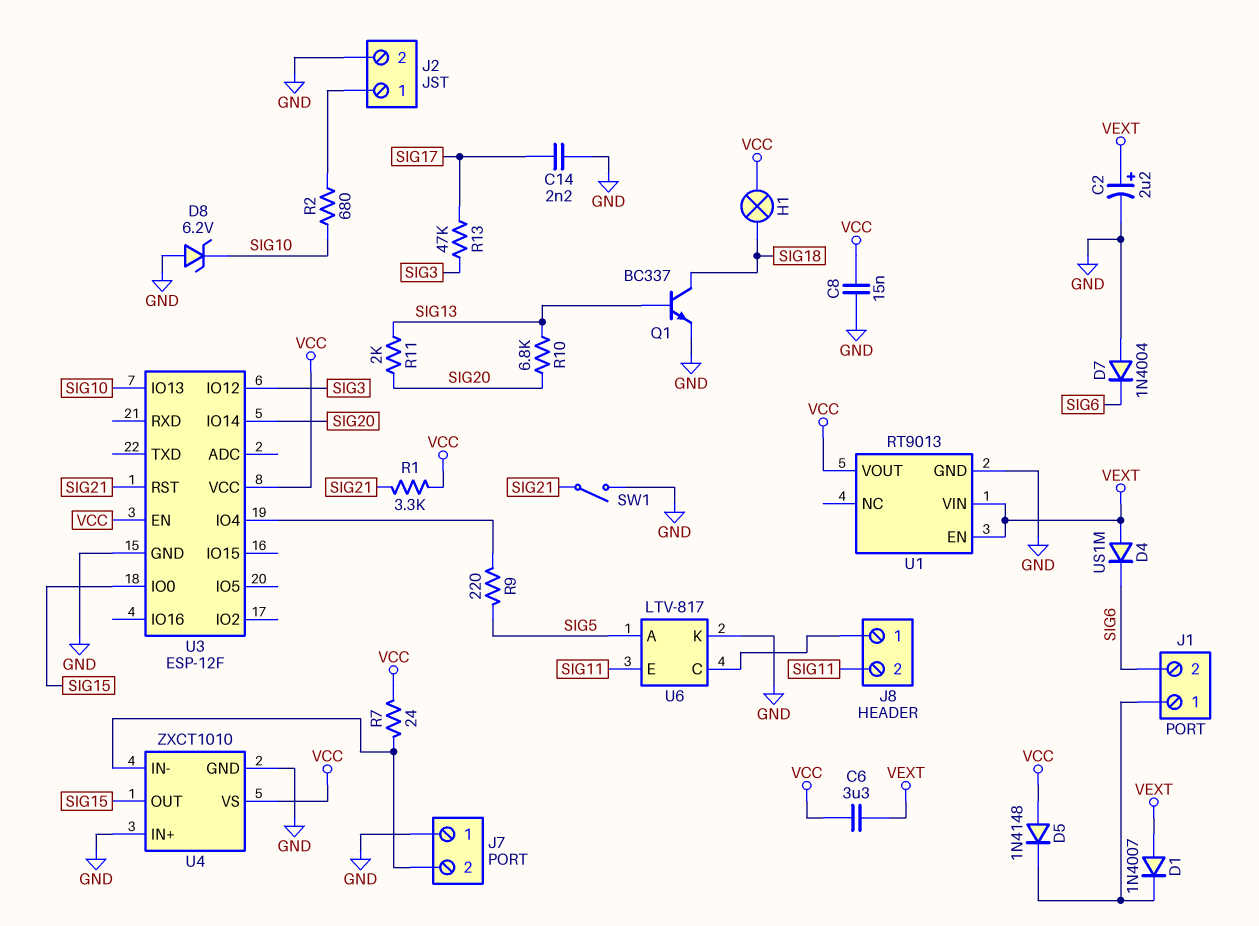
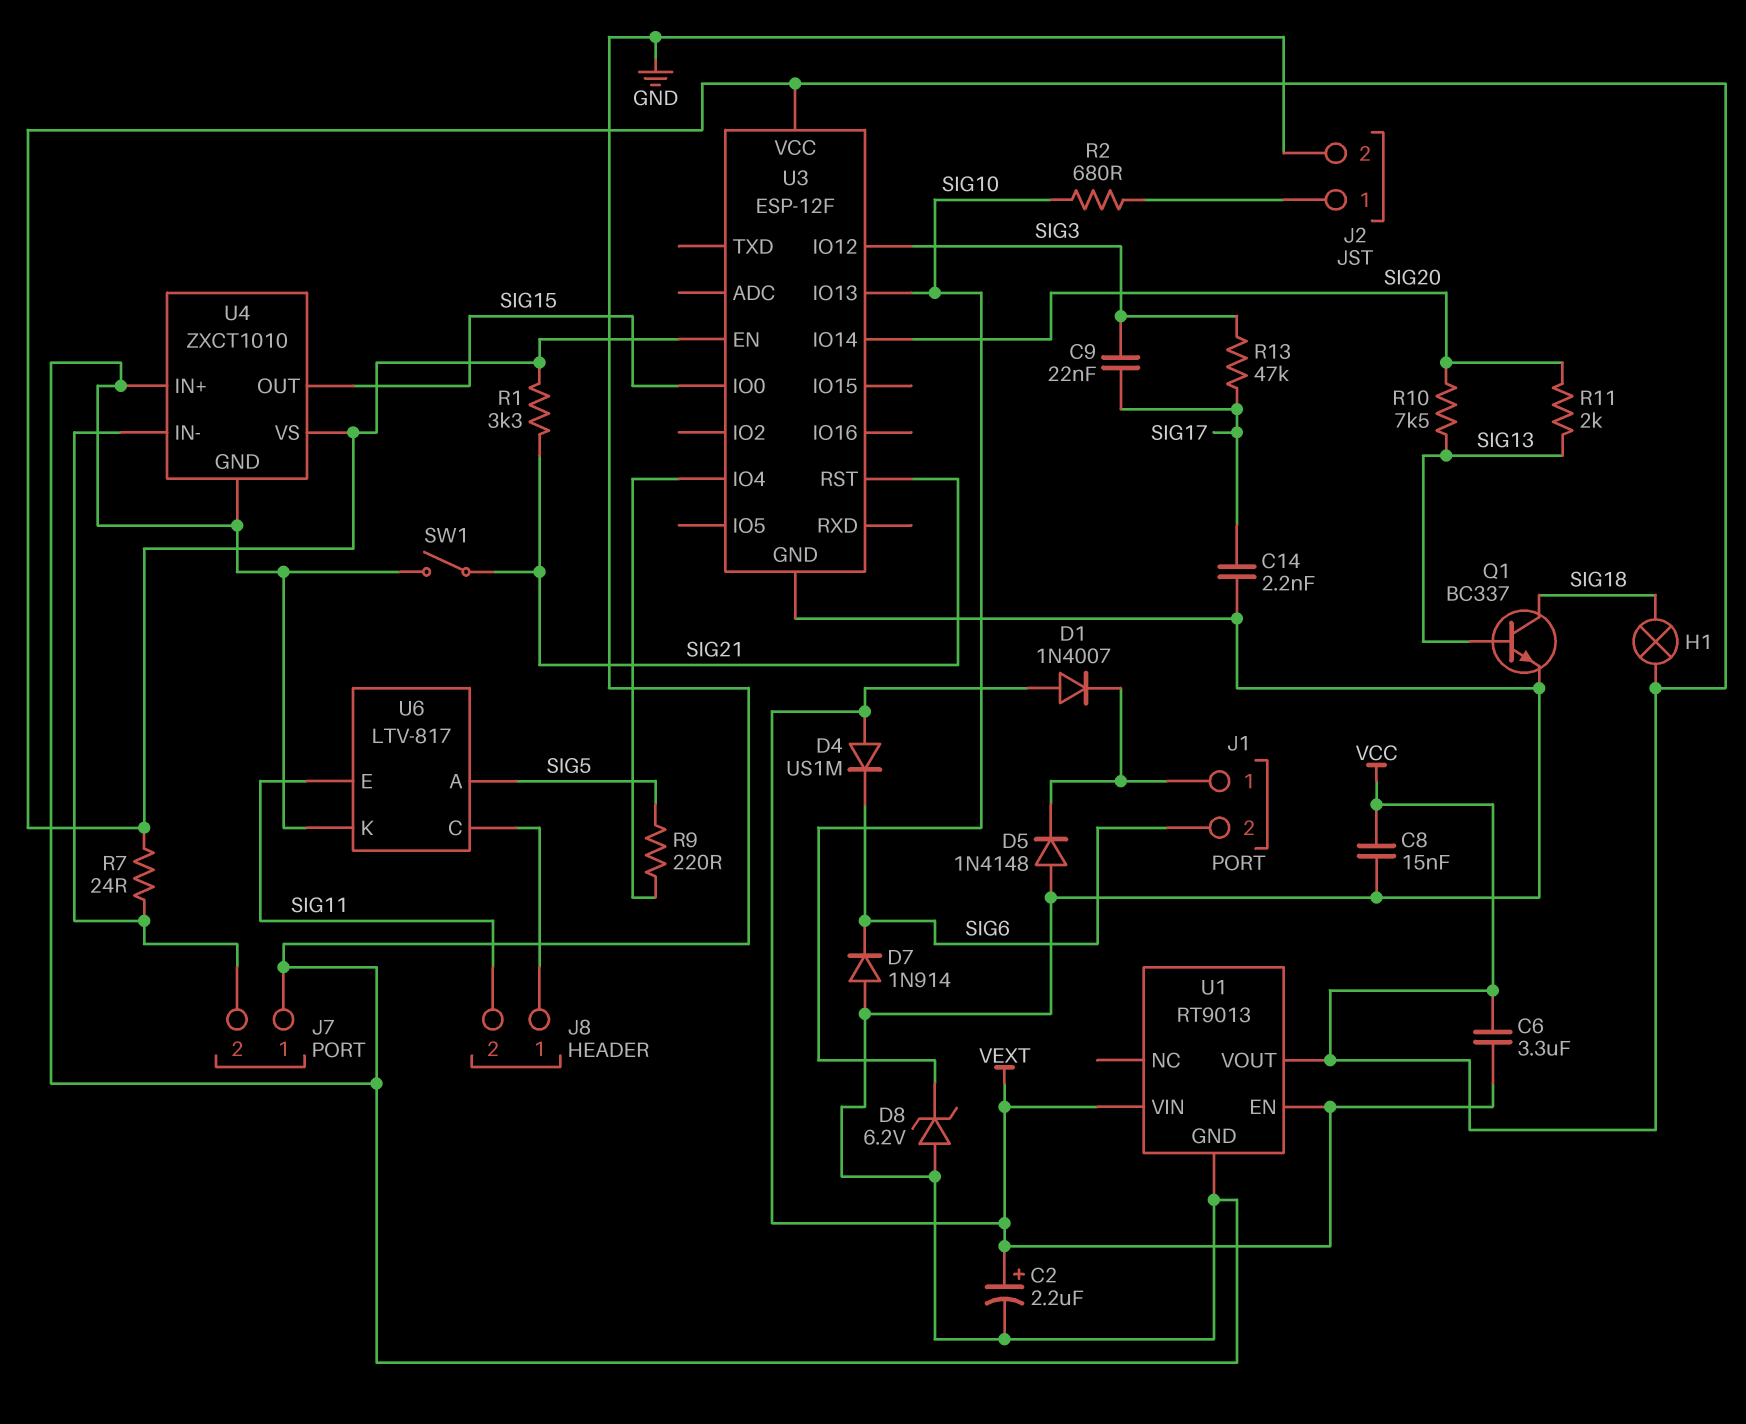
C9: none -> 22nF (SIG3, SIG17)
D5: diode 1N4148 (A VCC, K J1/1) -> diode 1N4148 (A GND, K J1/1)
D7: diode 1N4004 (A GND, K SIG6) -> diode 1N914 (A GND, K SIG6)
R10: 6.8k (SIG13, SIG20) -> 7.5k (SIG13, SIG20)

